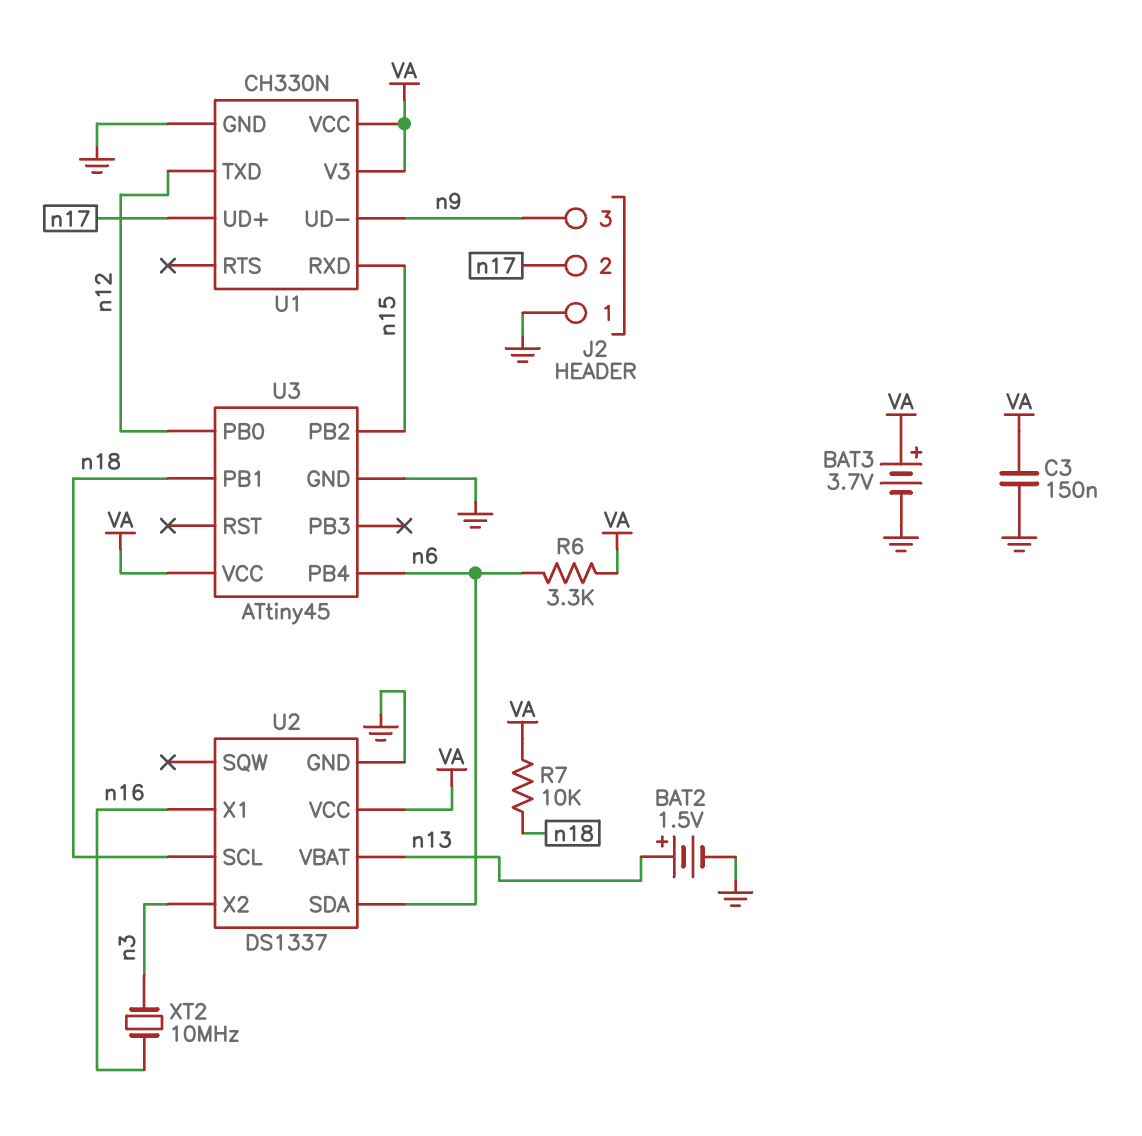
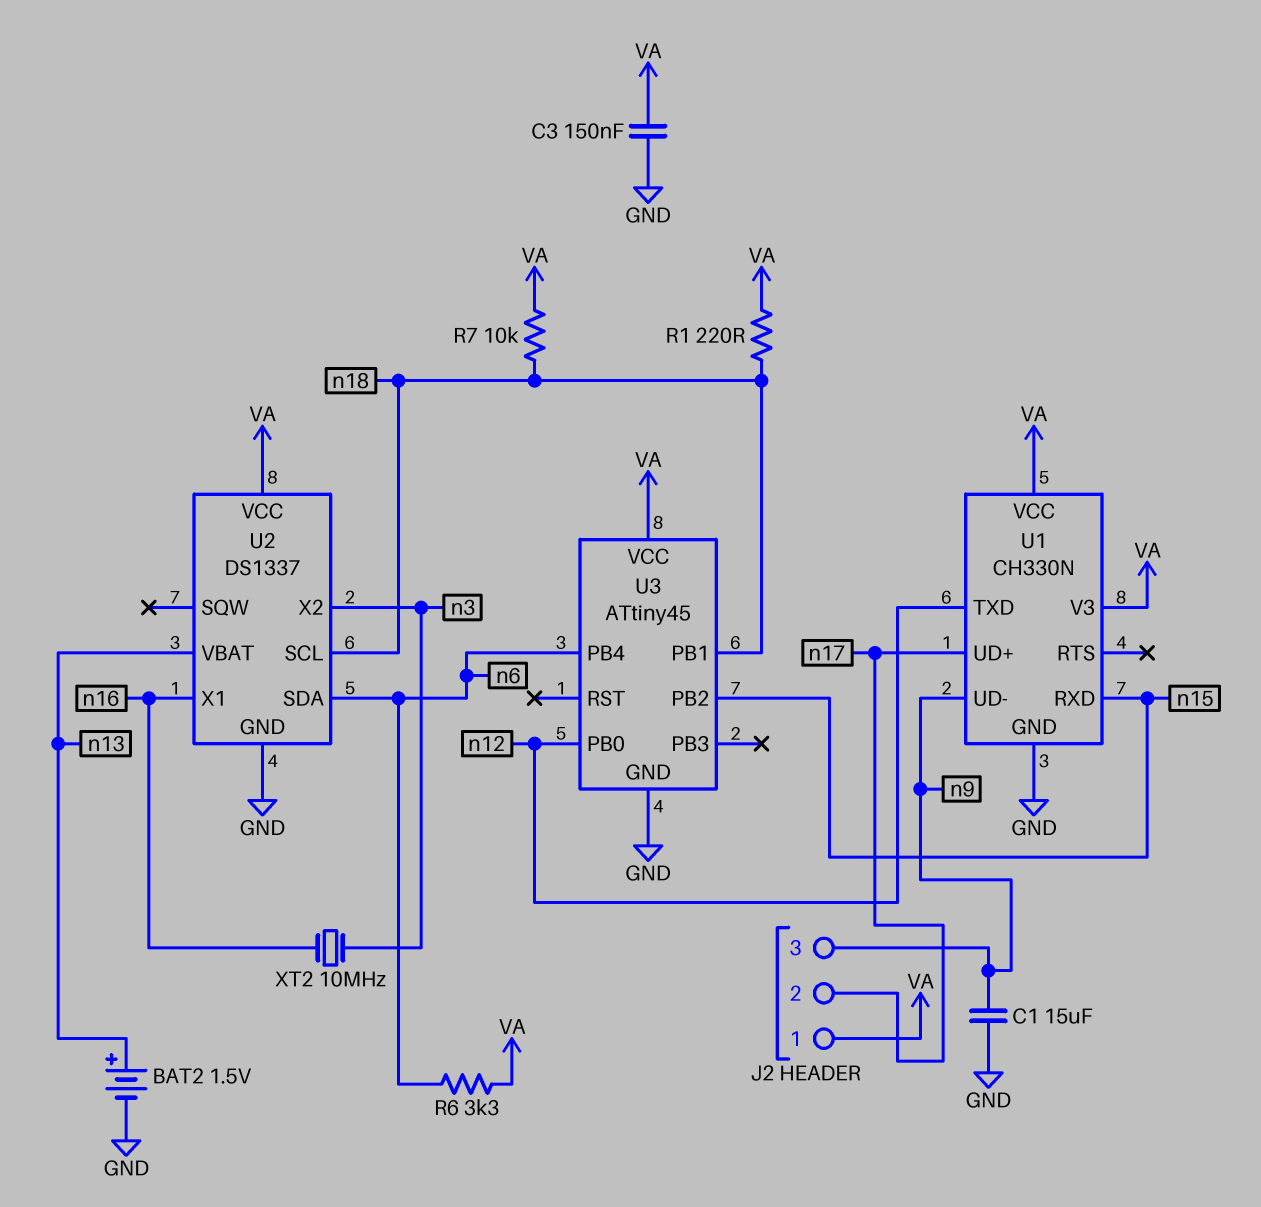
BAT3: 3.7V (plus VA, minus GND) -> none
C1: none -> 15uF (GND, n9)
J2 pin 1: GND -> VA
R1: none -> 220 (VA, n18)

